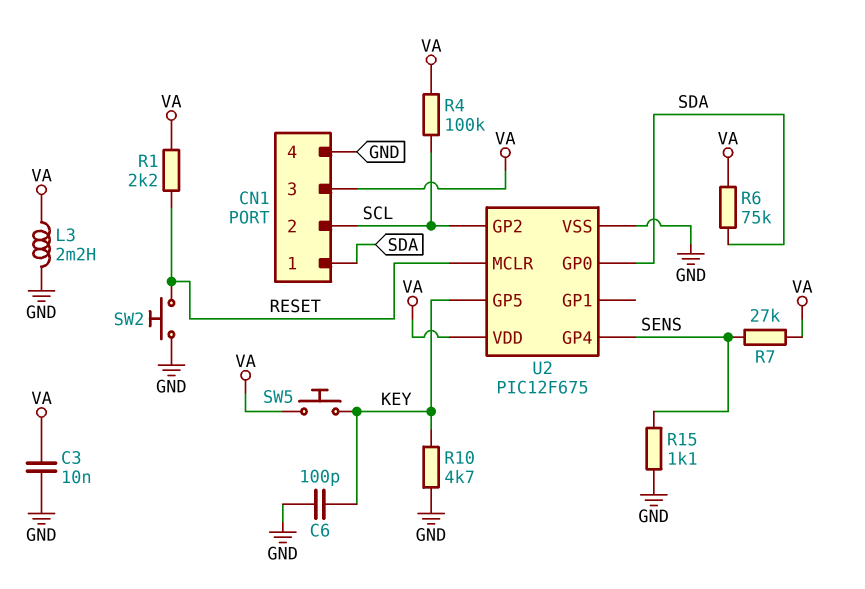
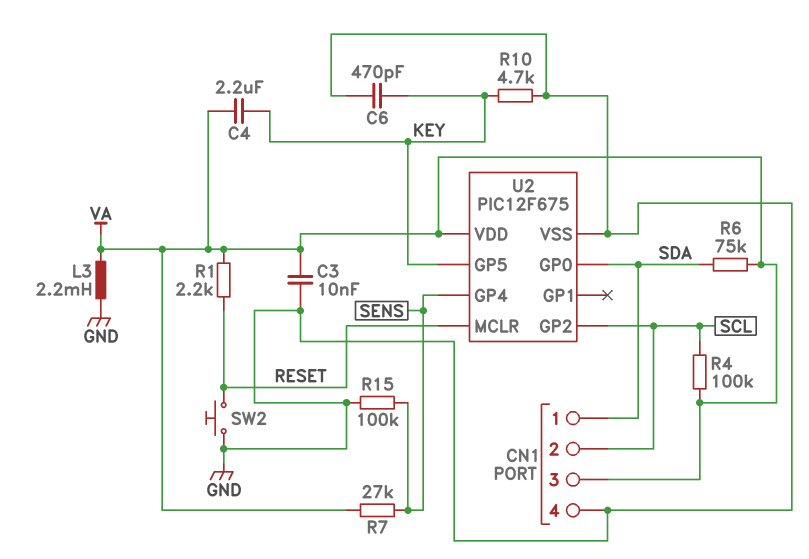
C4: none -> 2.2uF (KEY, VA)
C6: 100pF (GND, KEY) -> 470pF (GND, KEY)
R15: 1.1k (GND, SENS) -> 100k (GND, SENS)
SW5: button (KEY, VA) -> none

